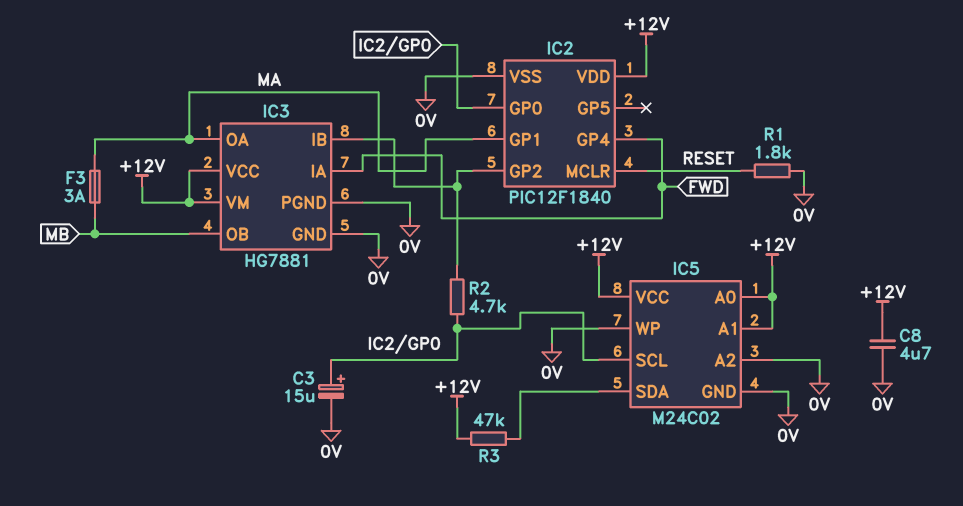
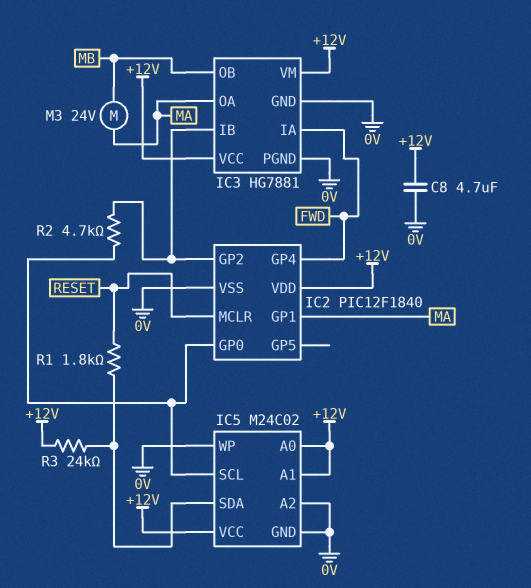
C3: 15uF (plus IC2/GP0, minus 0V) -> none
F3: 3A (MA, MB) -> none
M3: none -> motor 24V (MA, MB)
R1: 1.8k (0V, RESET) -> 1.8k (IC5/SDA, RESET)
R3: 47k (+12V, IC5/SDA) -> 24k (+12V, IC5/SDA)

